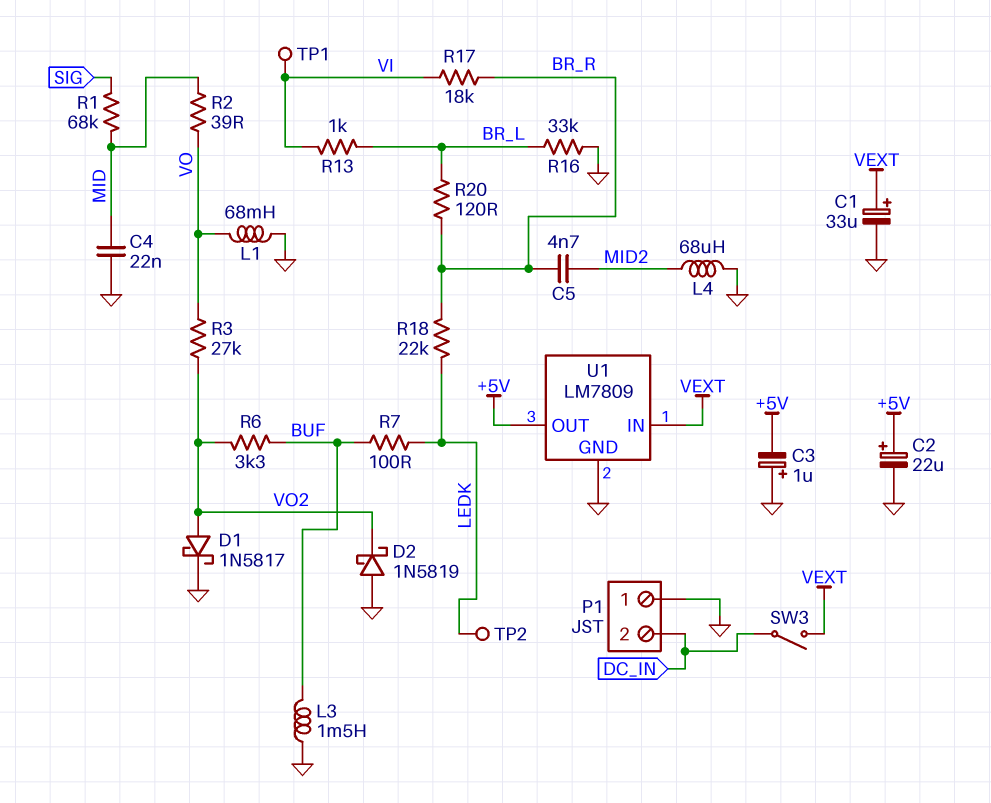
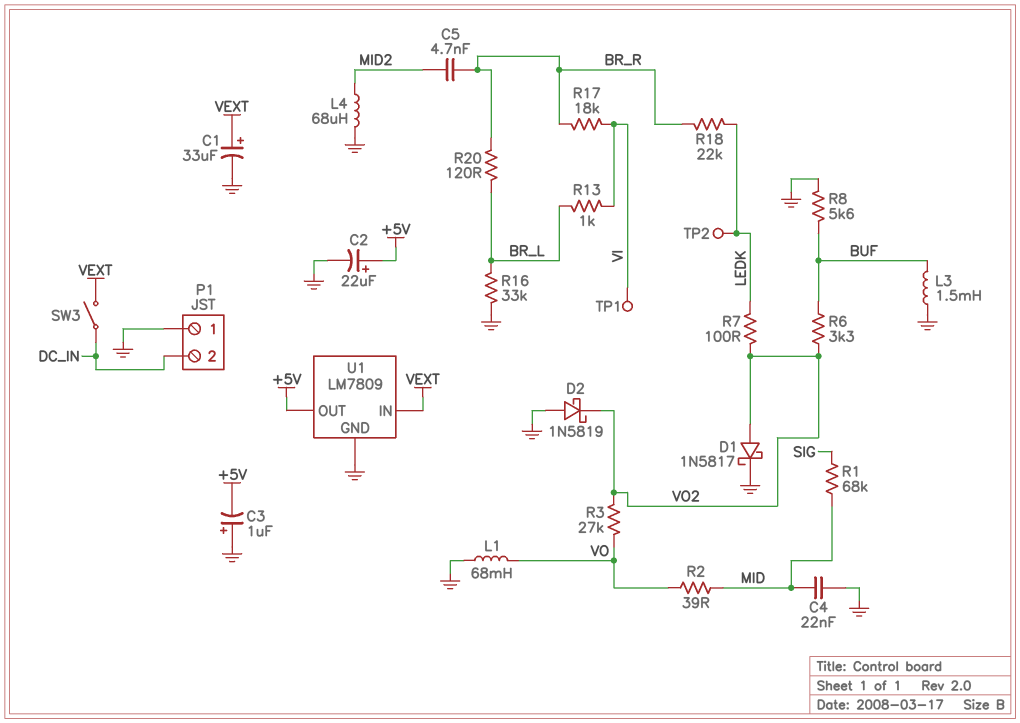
R7: 100 (BUF, LEDK) -> 100 (LEDK, VO2)
R8: none -> 5.6k (BUF, GND)

